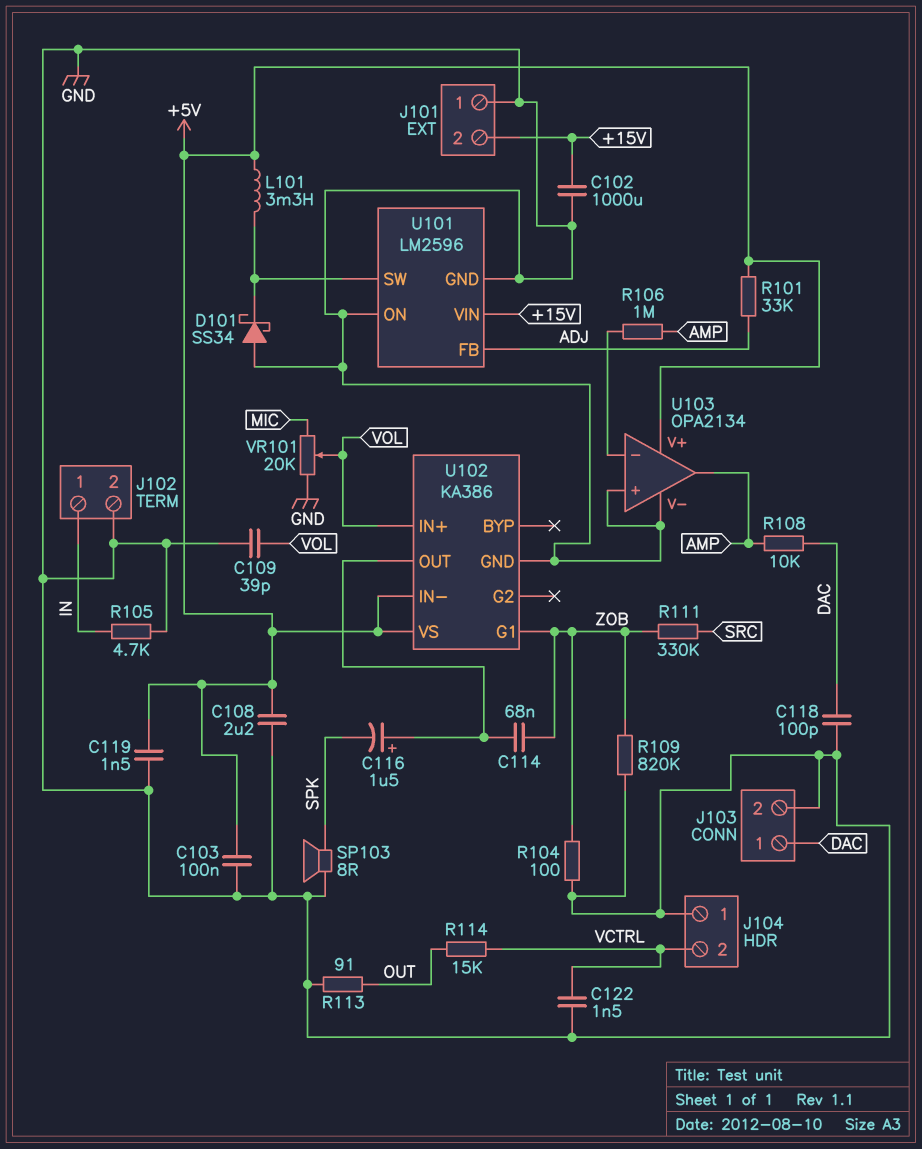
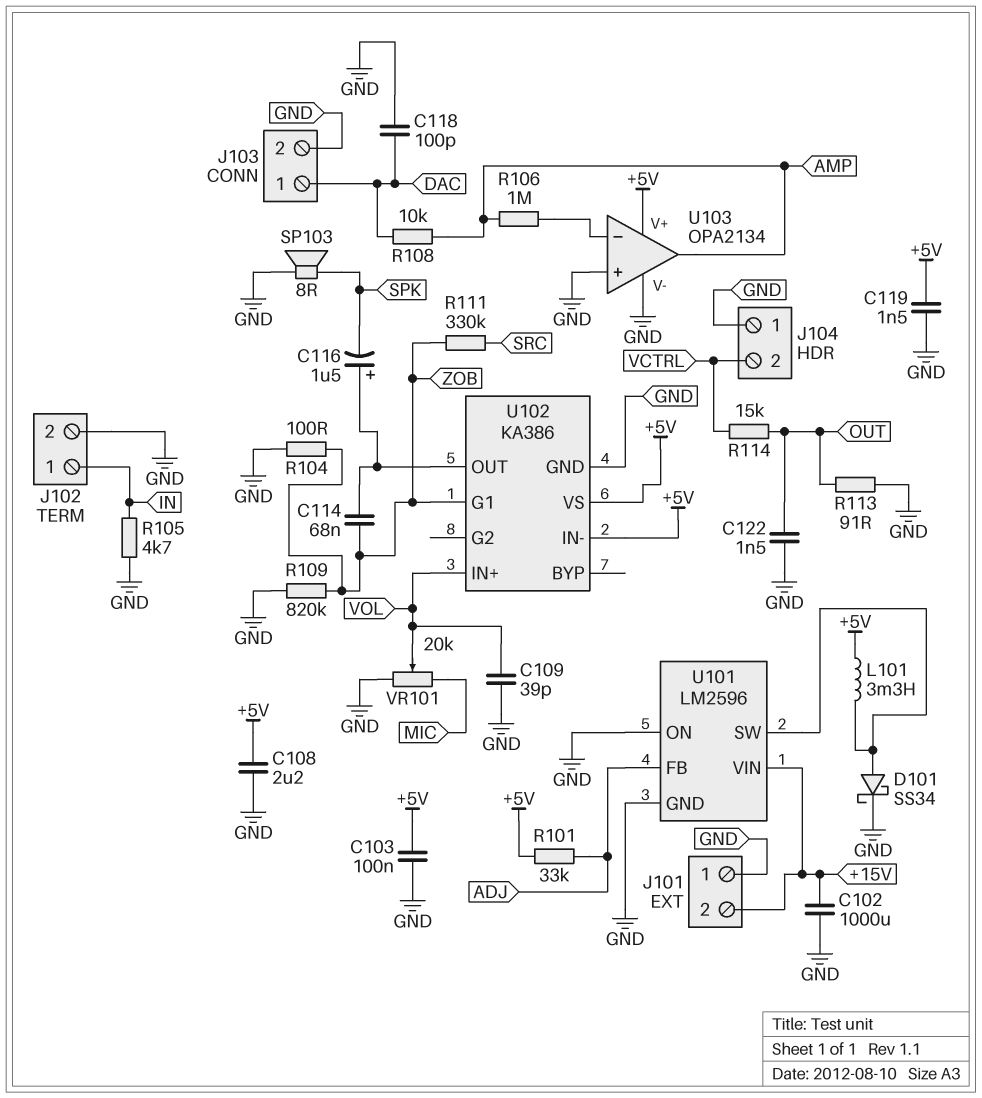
C122: 1.5nF (GND, VCTRL) -> 1.5nF (GND, OUT)
D101: schottky SS34 (A GND, K U101/SW) -> schottky SS34 (A U101/SW, K GND)

